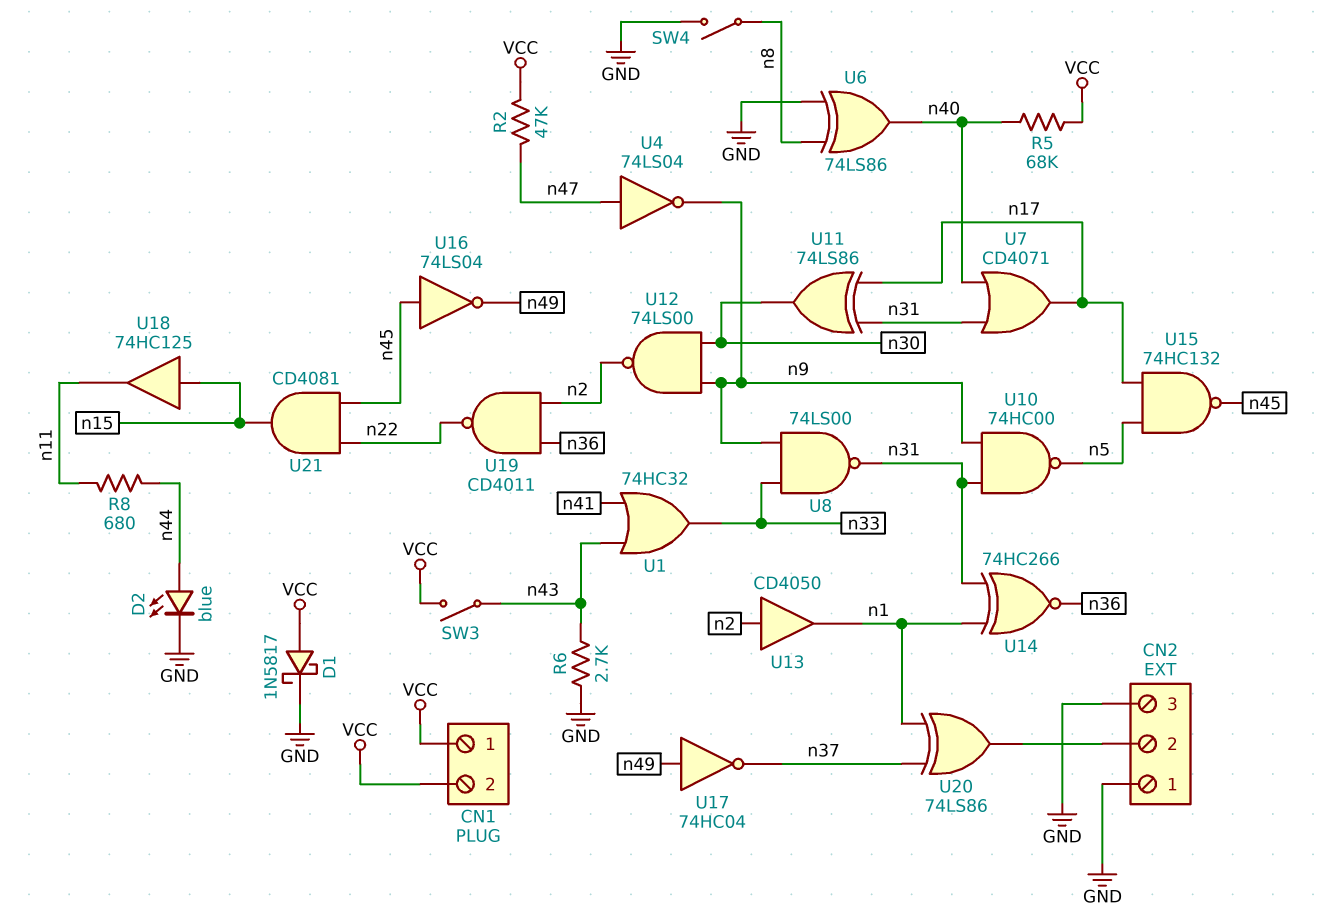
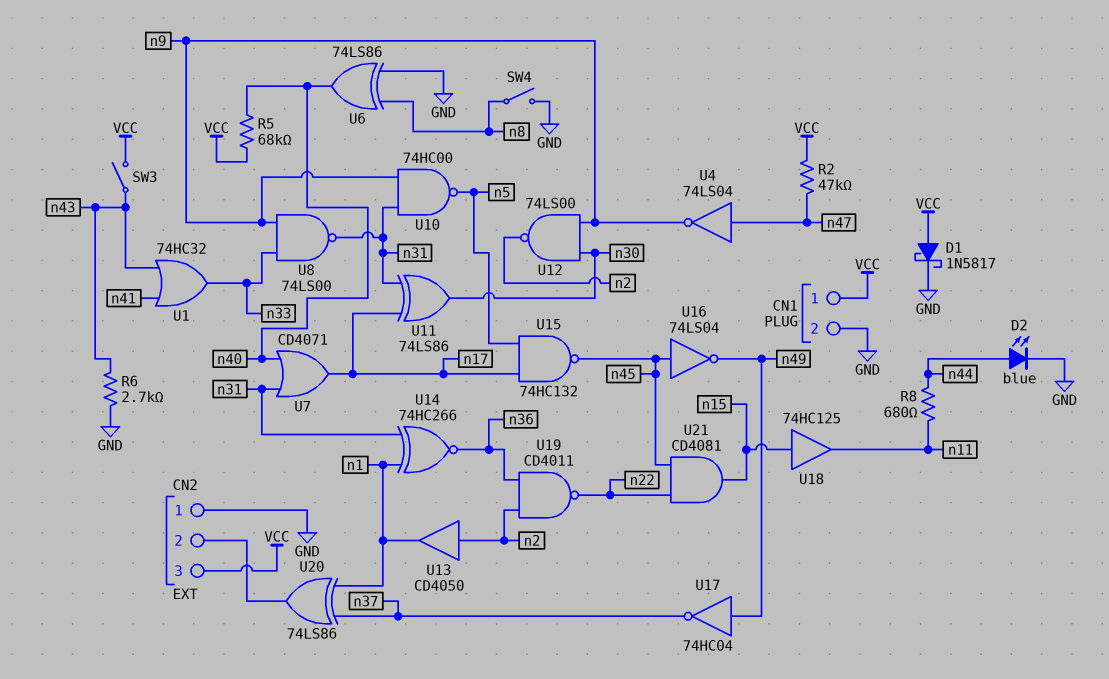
CN1 pin 2: VCC -> GND
CN2 pin 3: GND -> VCC

